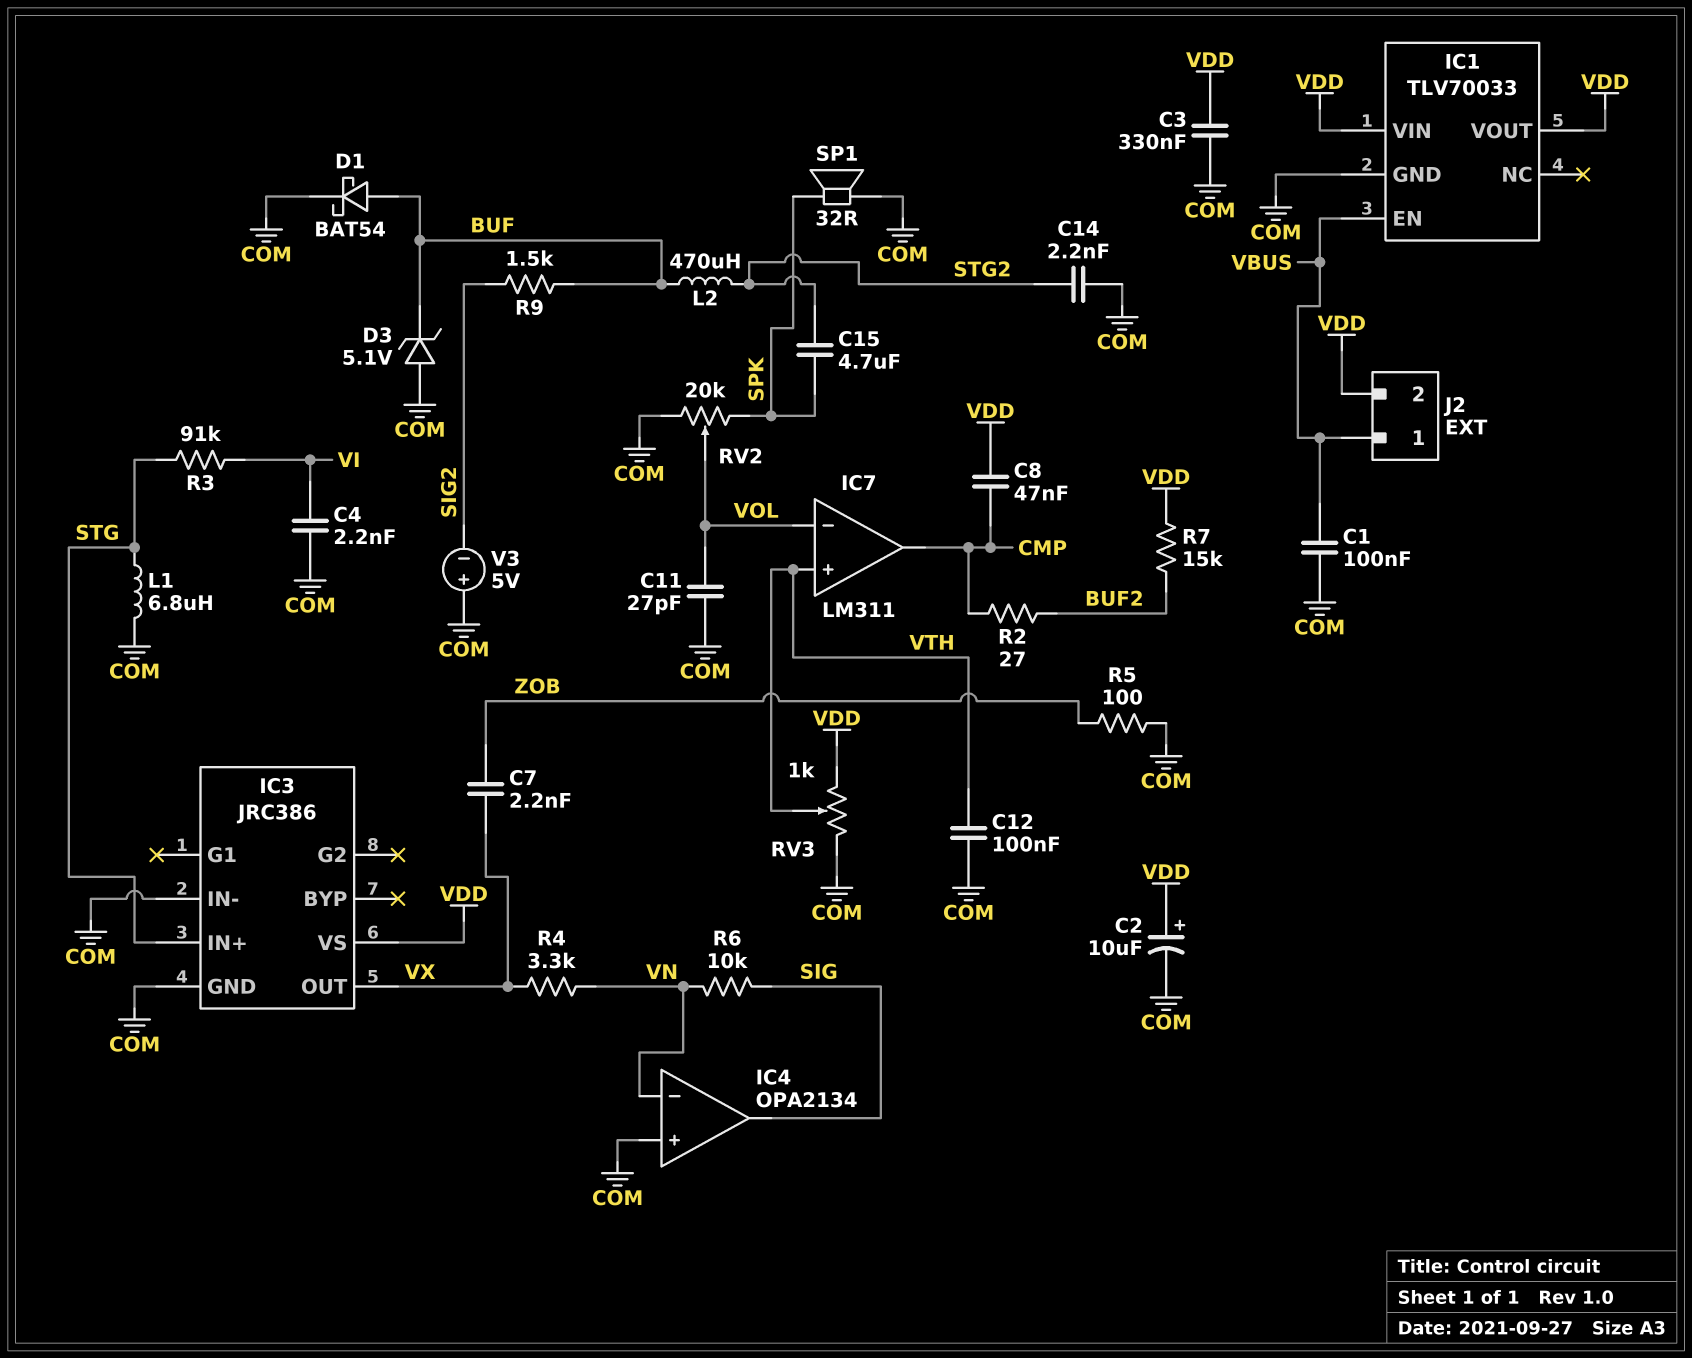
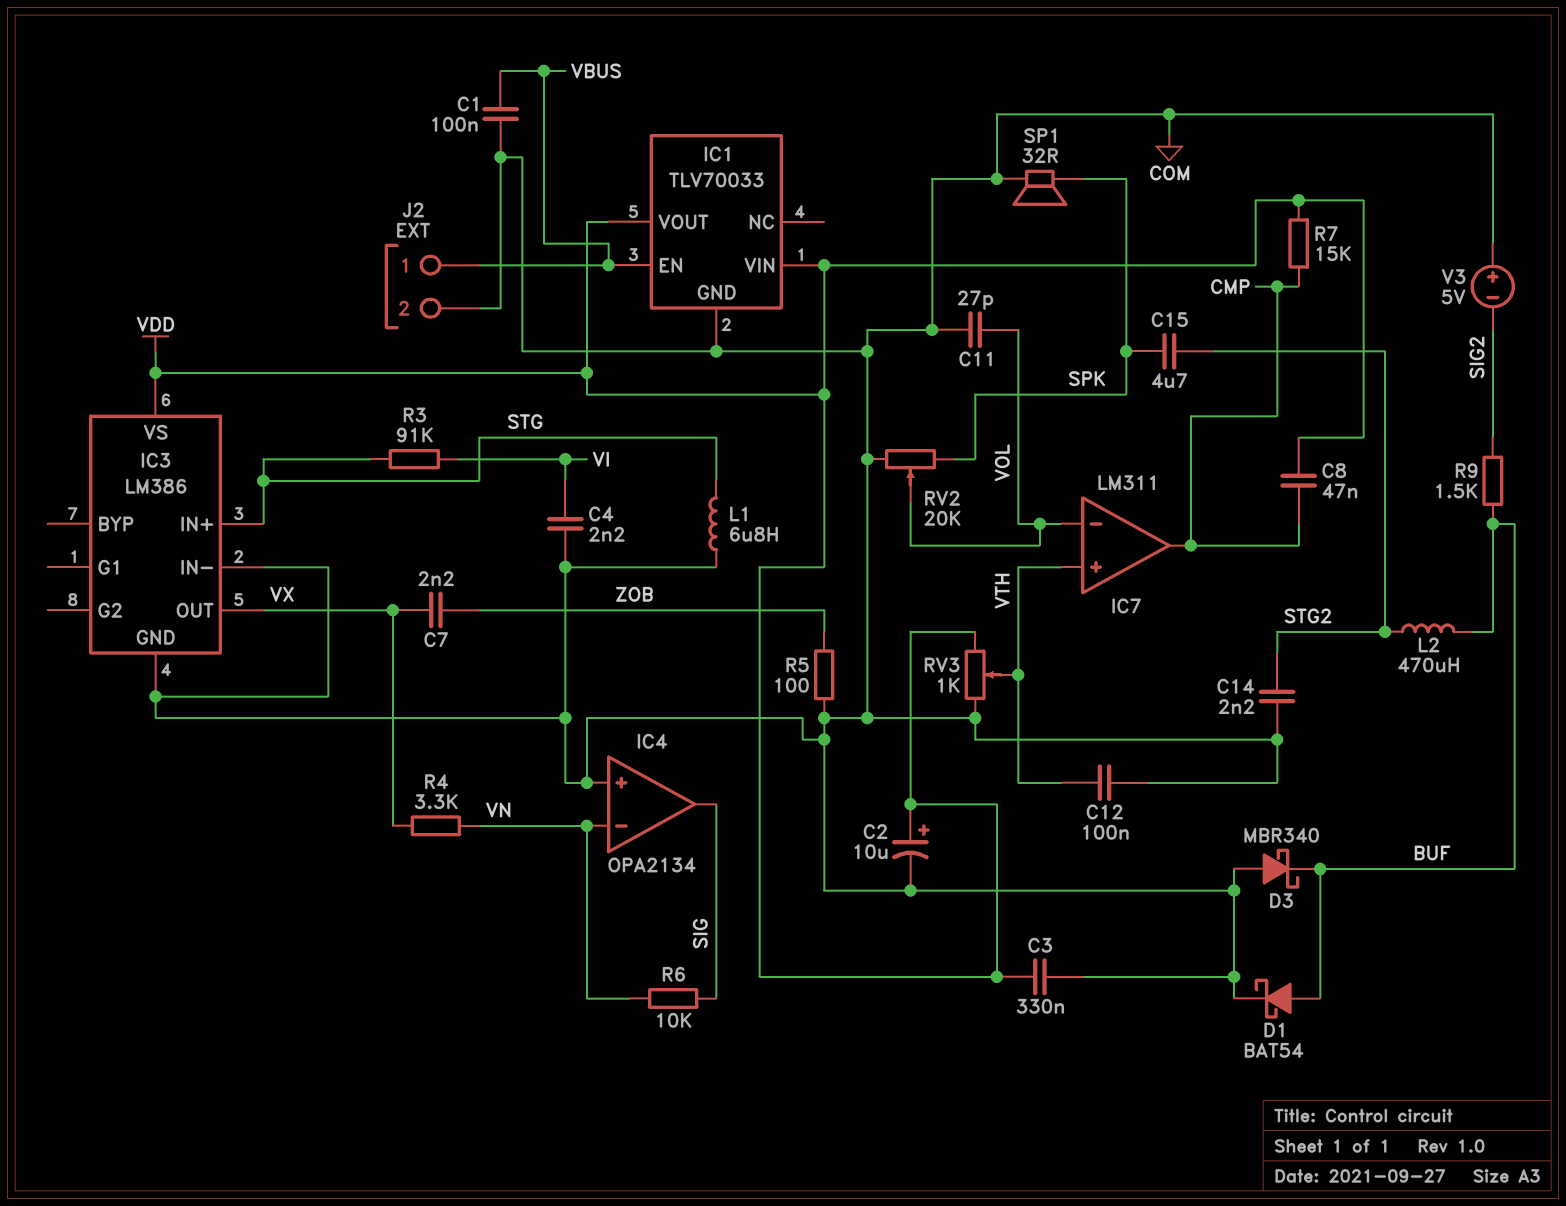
D3: zener 5.1V (A COM, K BUF) -> schottky MBR340 (A COM, K BUF)
IC3: JRC386 -> LM386
J2 pin 2: VDD -> COM
R2: 27 (BUF2, CMP) -> none
R7: 15k (BUF2, VDD) -> 15k (CMP, VDD)

